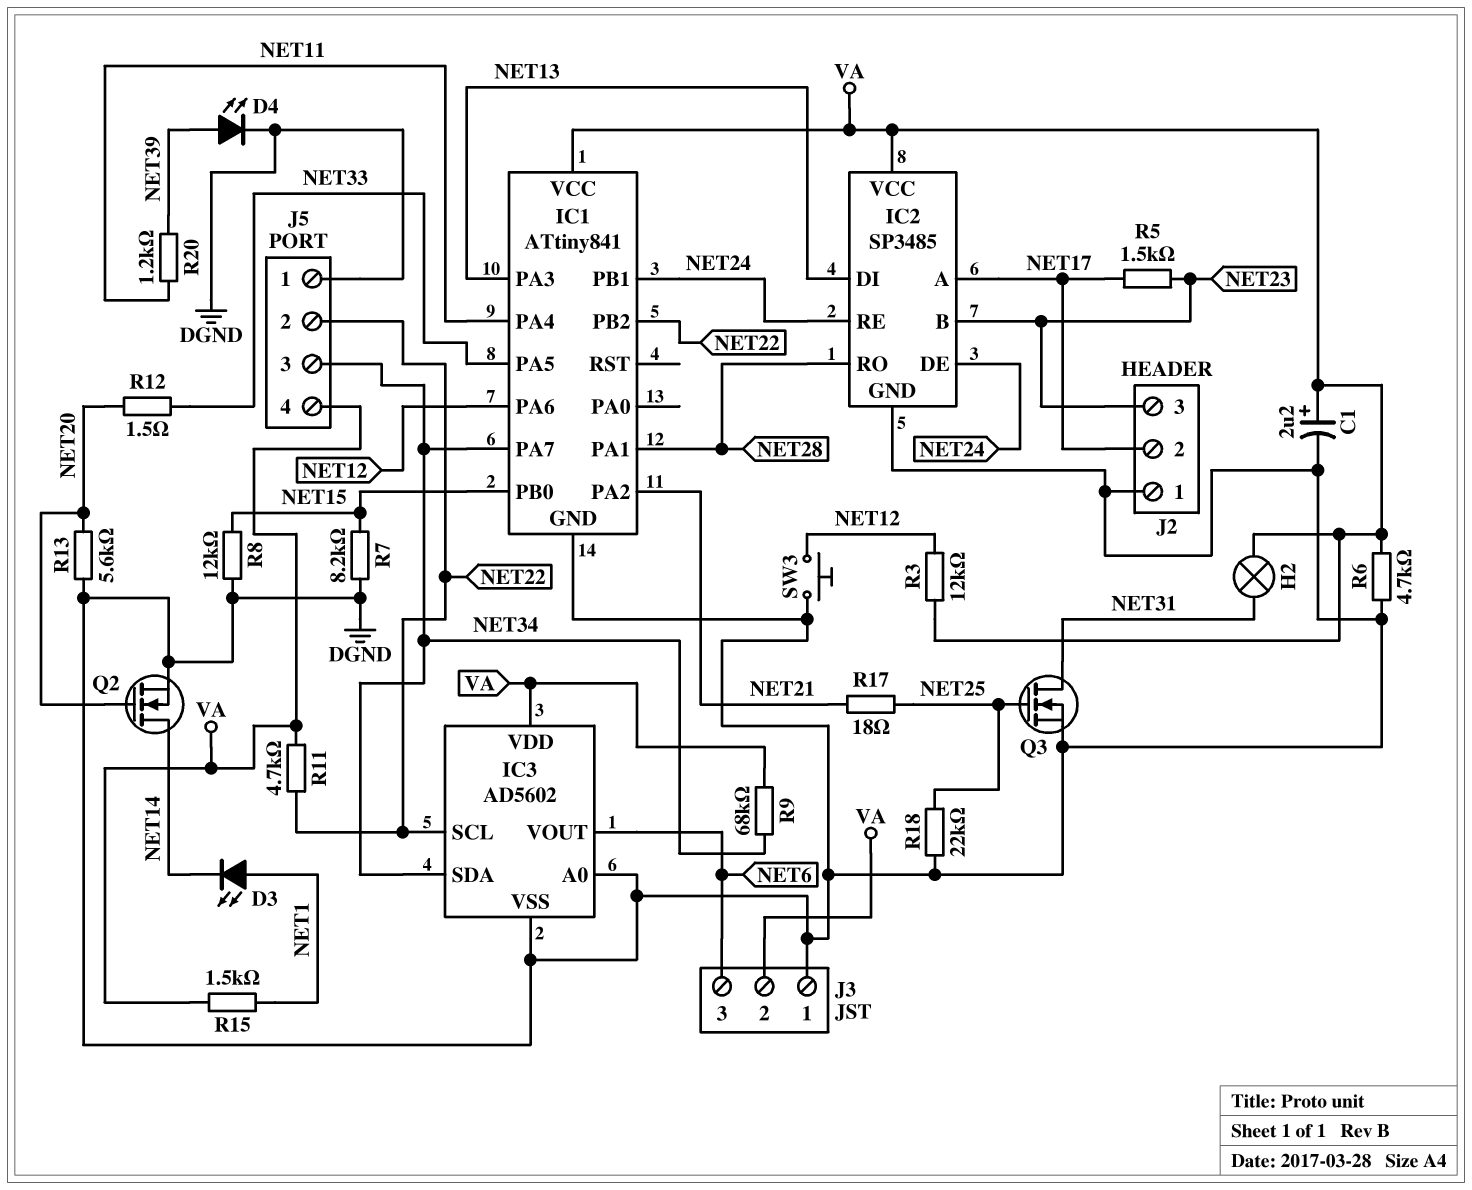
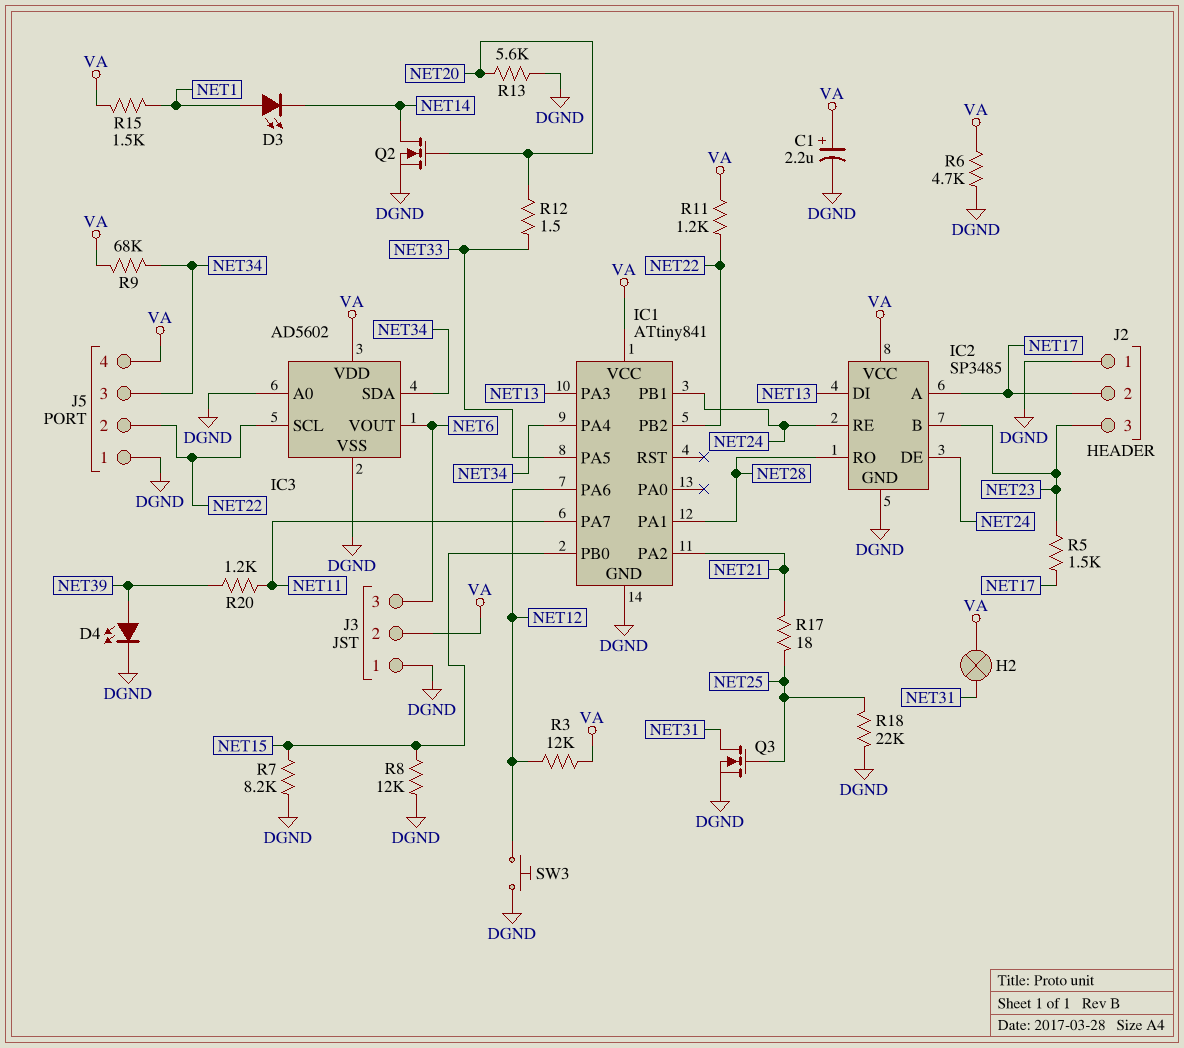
IC1 pin PA4: NET11 -> NET34
IC1 pin PA7: NET34 -> NET11
R11: 4.7k (NET22, VA) -> 1.2k (NET22, VA)

